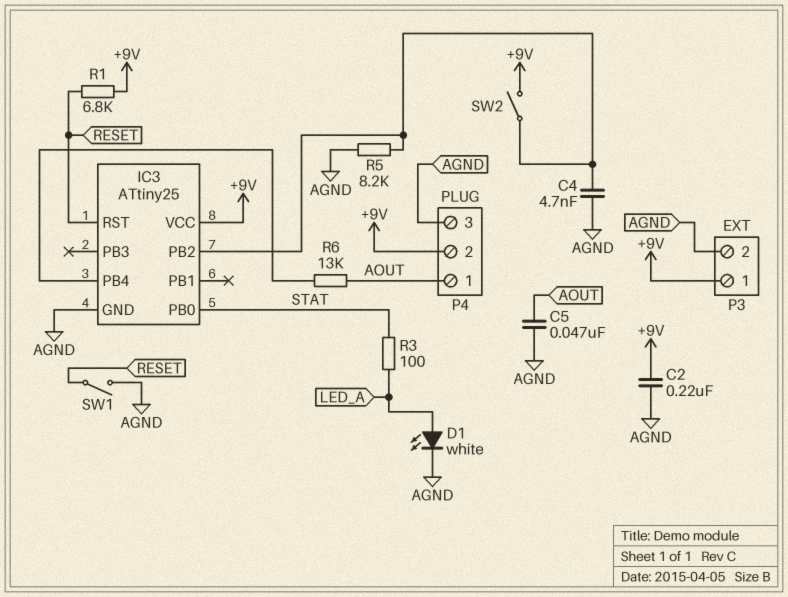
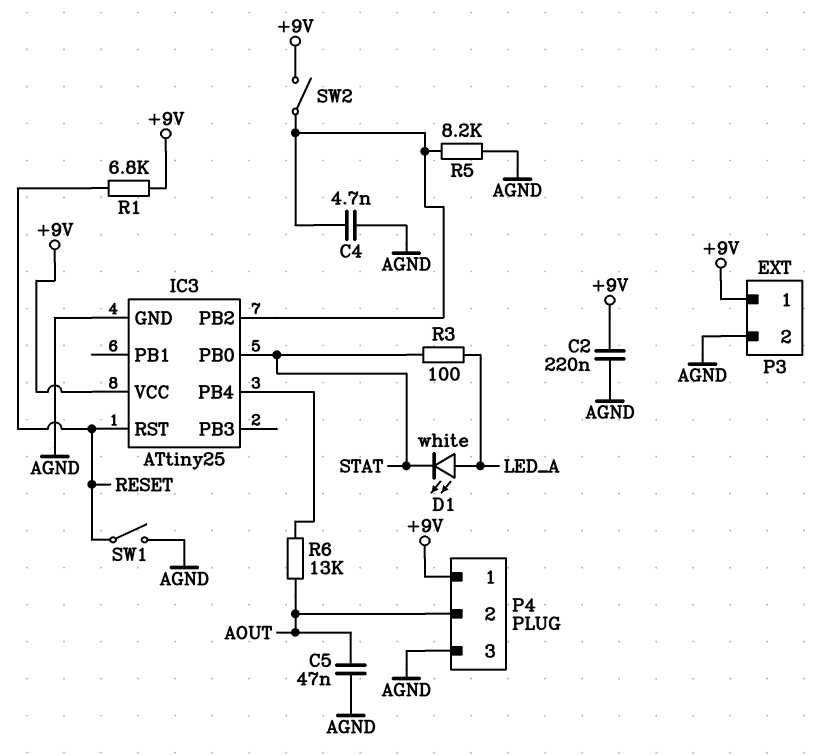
D1: LED white (A LED_A, K AGND) -> LED white (A LED_A, K STAT)
P4 pin 1: AOUT -> +9V
P4 pin 2: +9V -> AOUT

